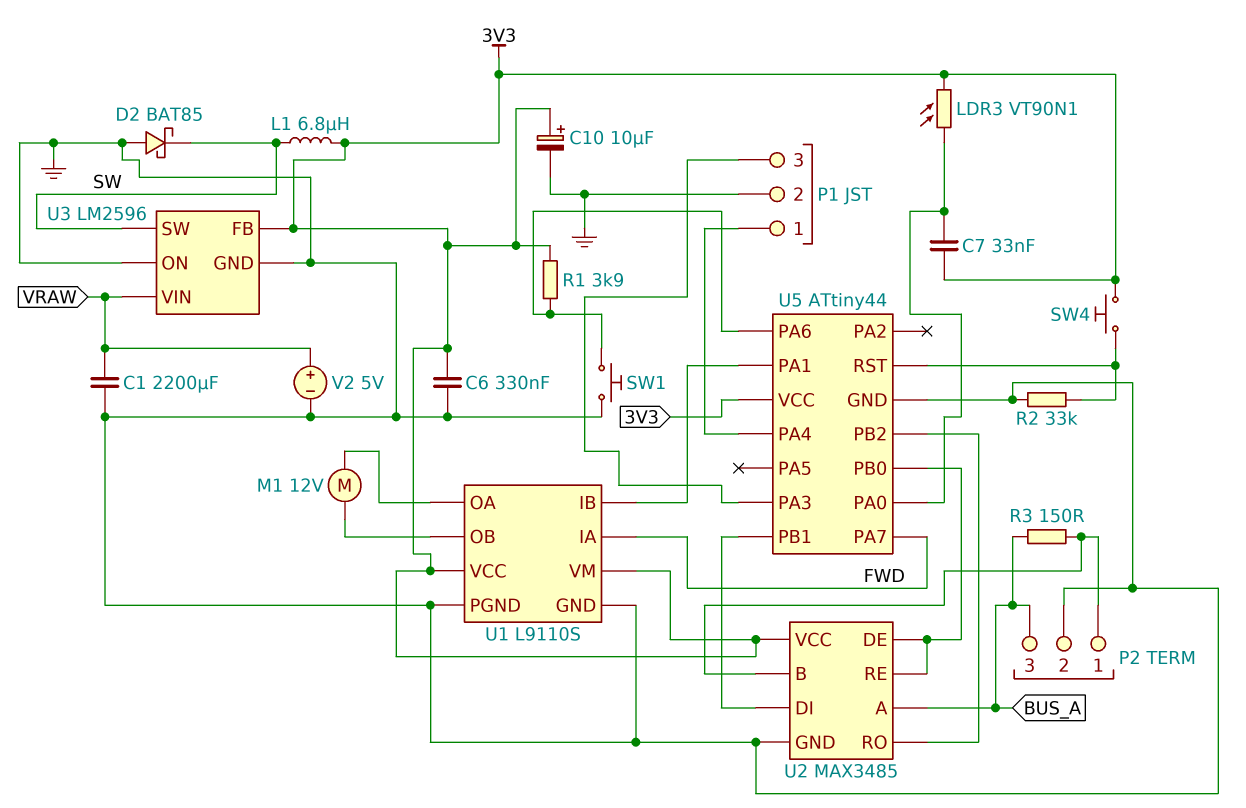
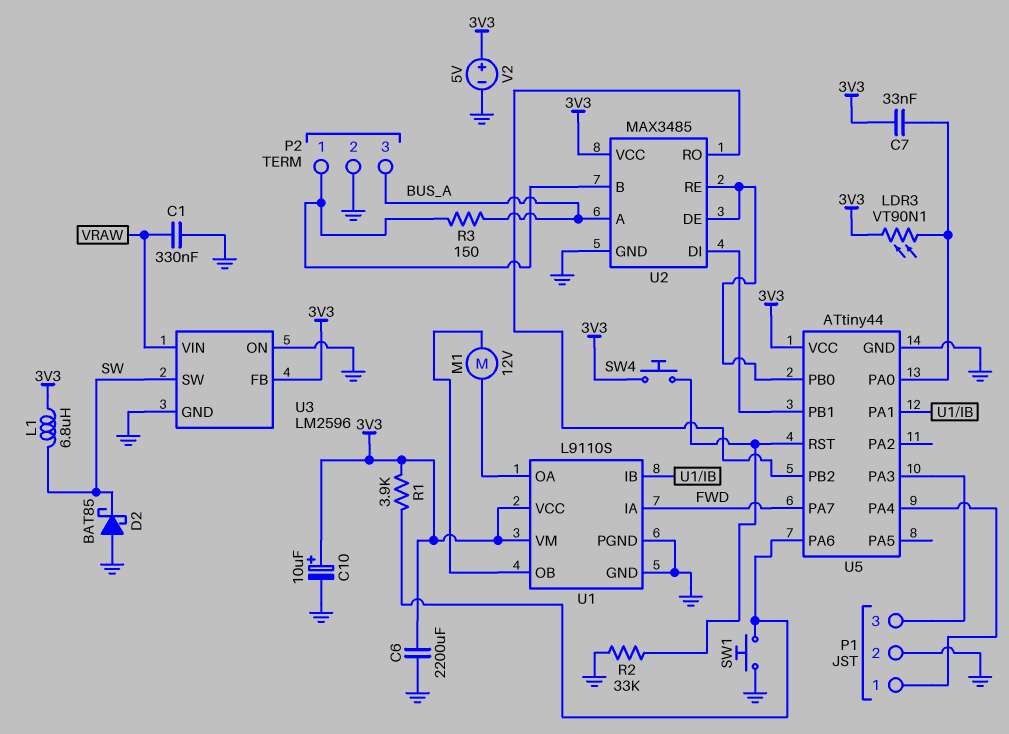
C1: 2200uF (GND, VRAW) -> 330nF (GND, VRAW)
C6: 330nF (3V3, GND) -> 2200uF (3V3, GND)
V2: 5V (plus VRAW, minus GND) -> 5V (plus 3V3, minus GND)

